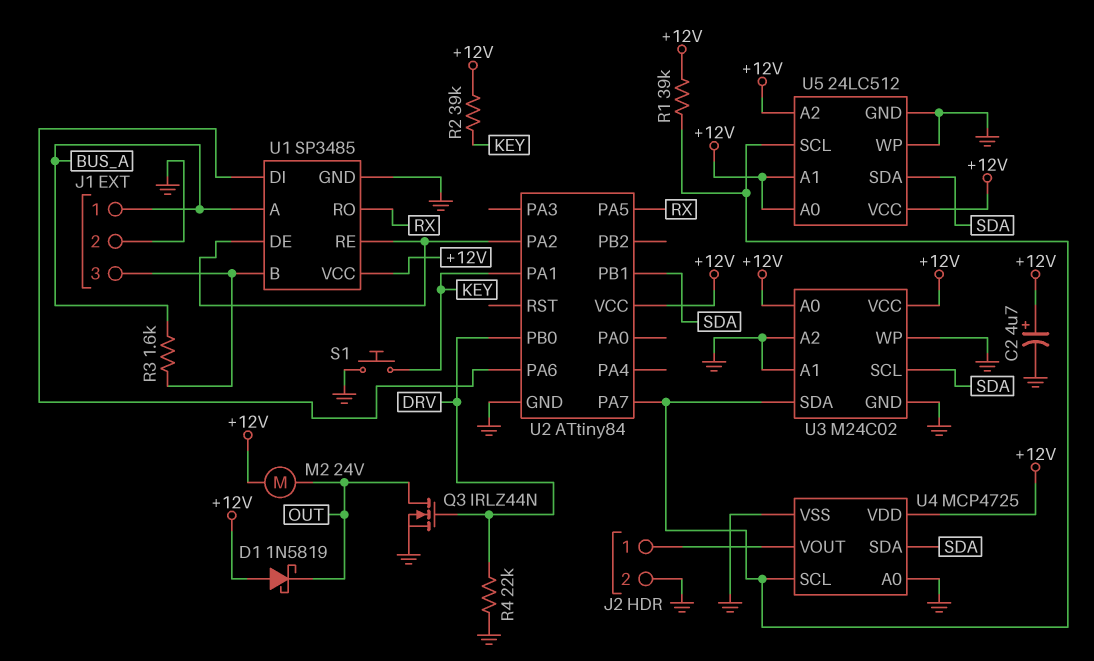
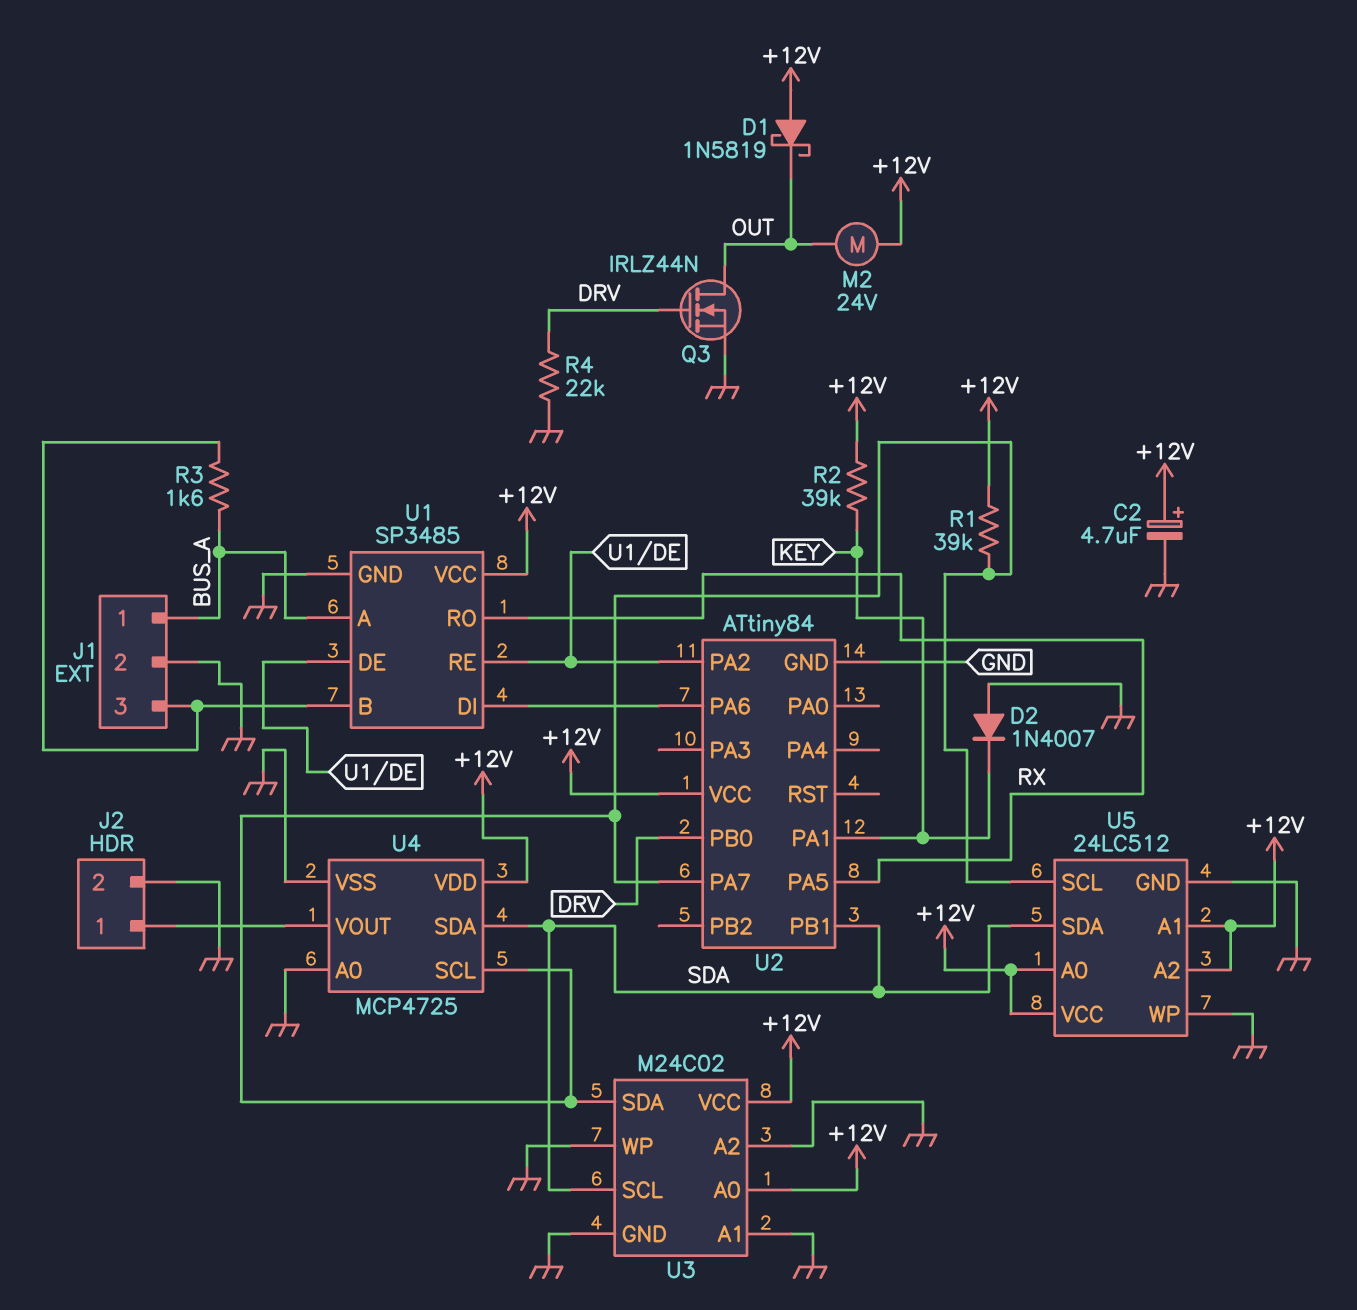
D2: none -> diode 1N4007 (A GND, K KEY)
S1: button (GND, KEY) -> none

